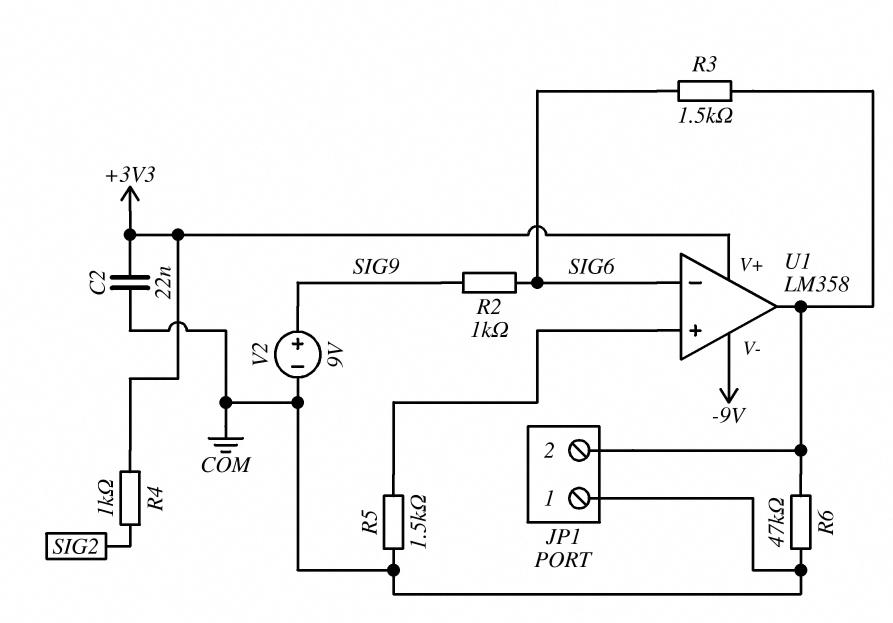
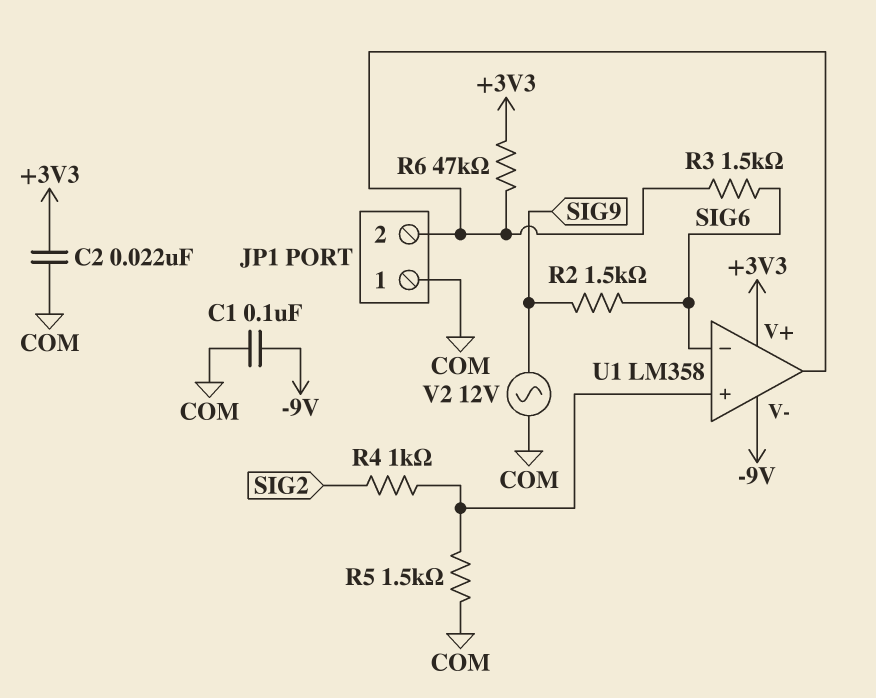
C1: none -> 100nF (-9V, COM)
R2: 1k (SIG6, SIG9) -> 1.5k (SIG6, SIG9)
R4: 1k (+3V3, SIG2) -> 1k (SIG2, U1/in+)
R6: 47k (COM, JP1/2) -> 47k (+3V3, JP1/2)
V2: 9V (plus SIG9, minus COM) -> AC 12V (COM, SIG9)

